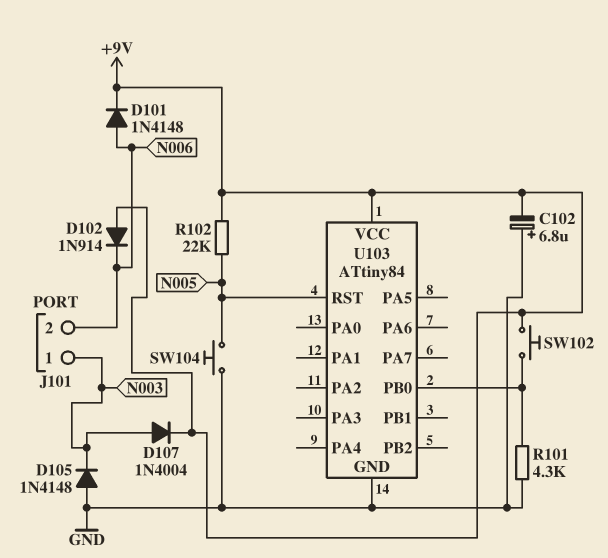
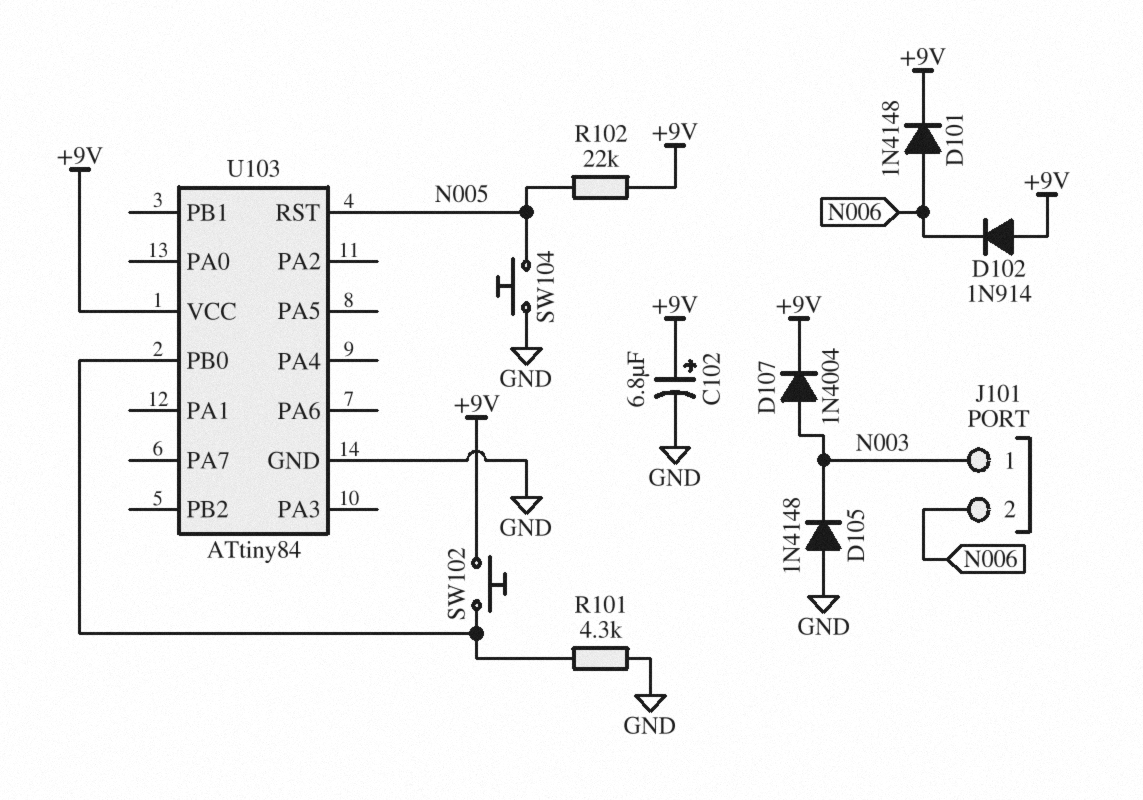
C102: 6.8uF (plus GND, minus +9V) -> 6.8uF (plus +9V, minus GND)

